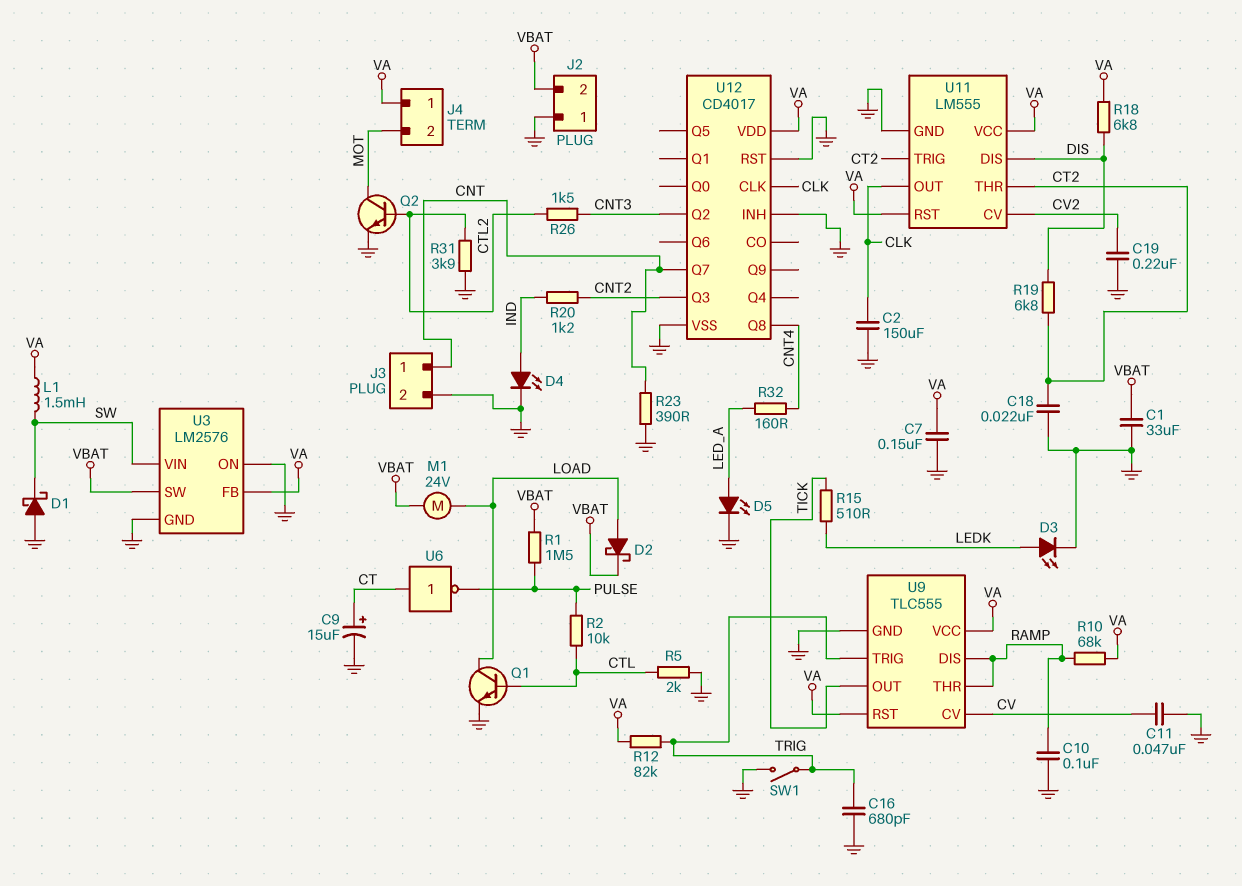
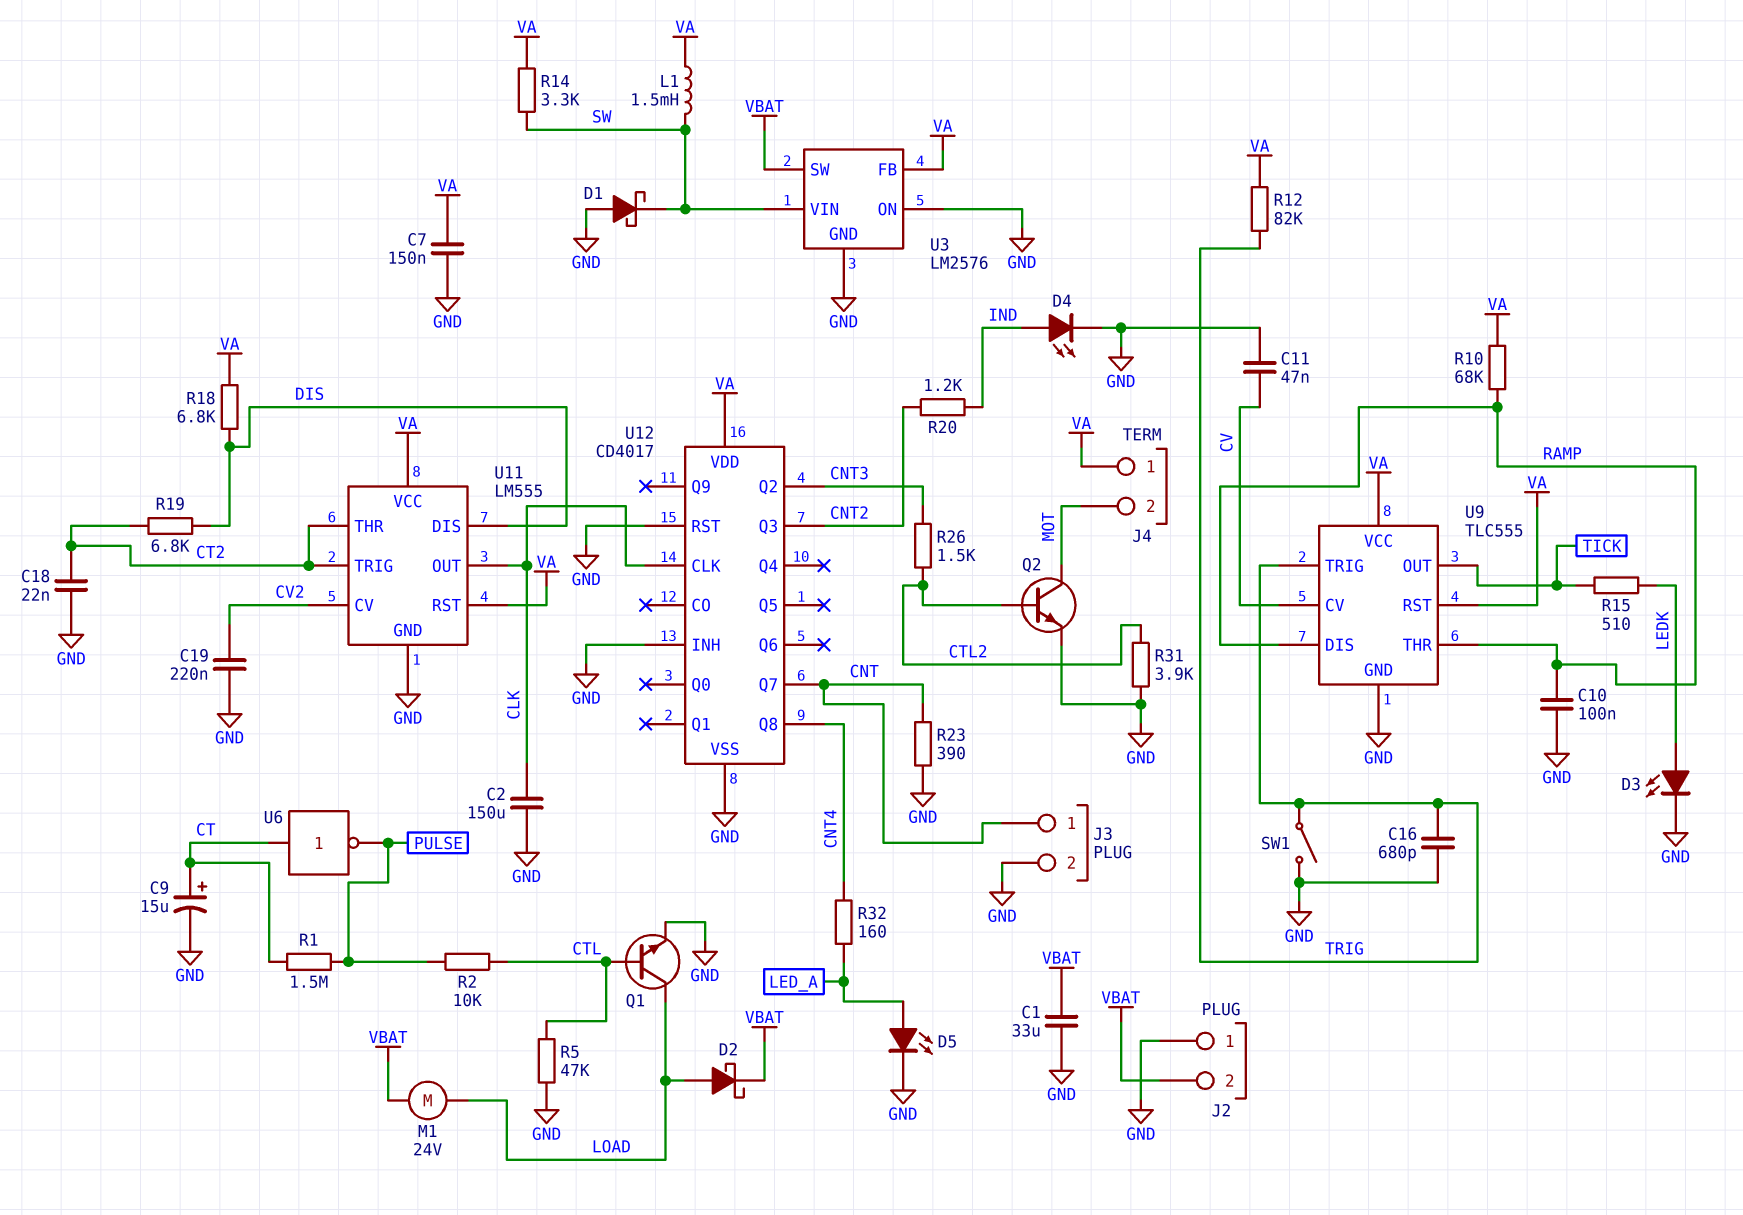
R1: 1.5M (PULSE, VBAT) -> 1.5M (CT, PULSE)
R5: 2k (CTL, GND) -> 47k (CTL, GND)
R14: none -> 3.3k (SW, VA)

